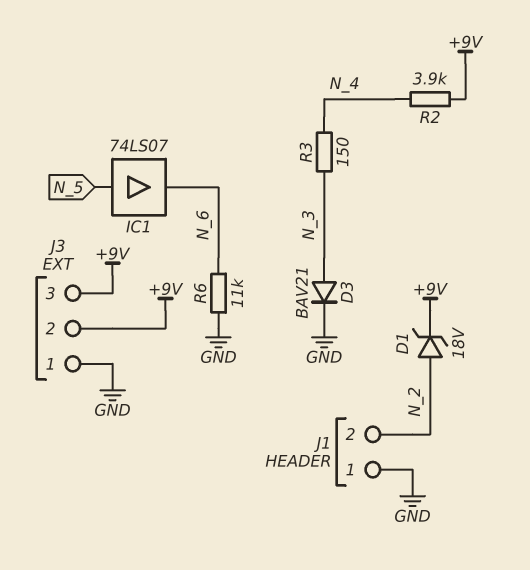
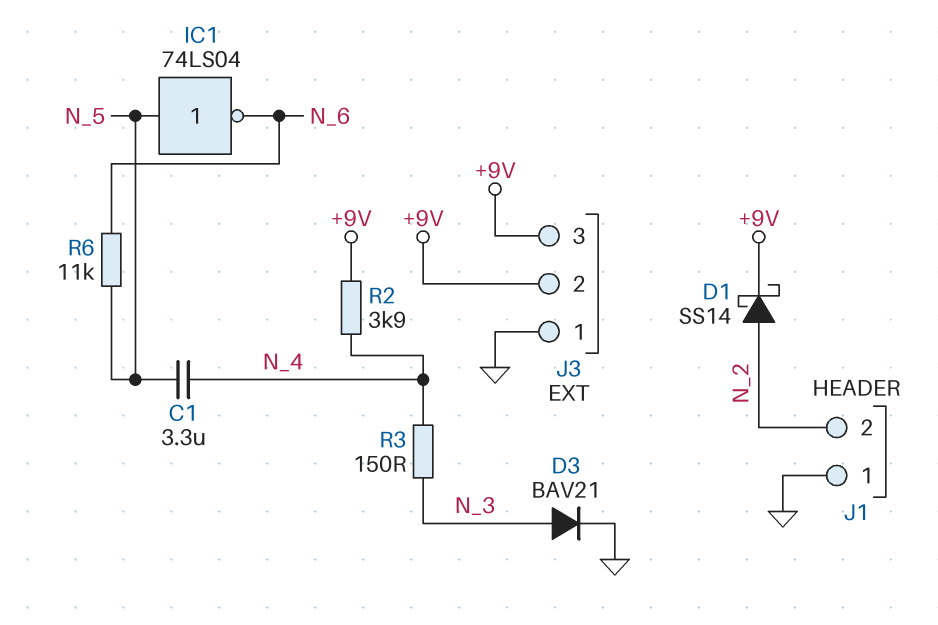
C1: none -> 3.3uF (N_4, N_5)
D1: zener 18V (A N_2, K +9V) -> schottky SS14 (A N_2, K +9V)
IC1: buffer 74LS07 (in N_5, out N_6) -> NOT 74LS04 (in N_5, out N_6)
R6: 11k (GND, N_6) -> 11k (N_5, N_6)

